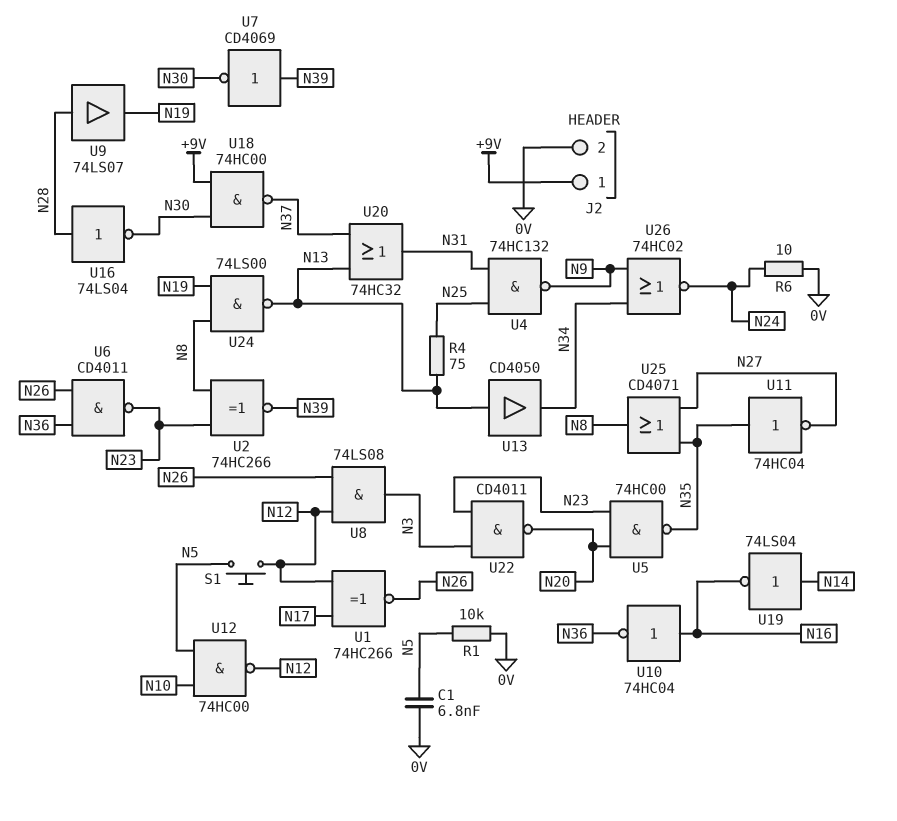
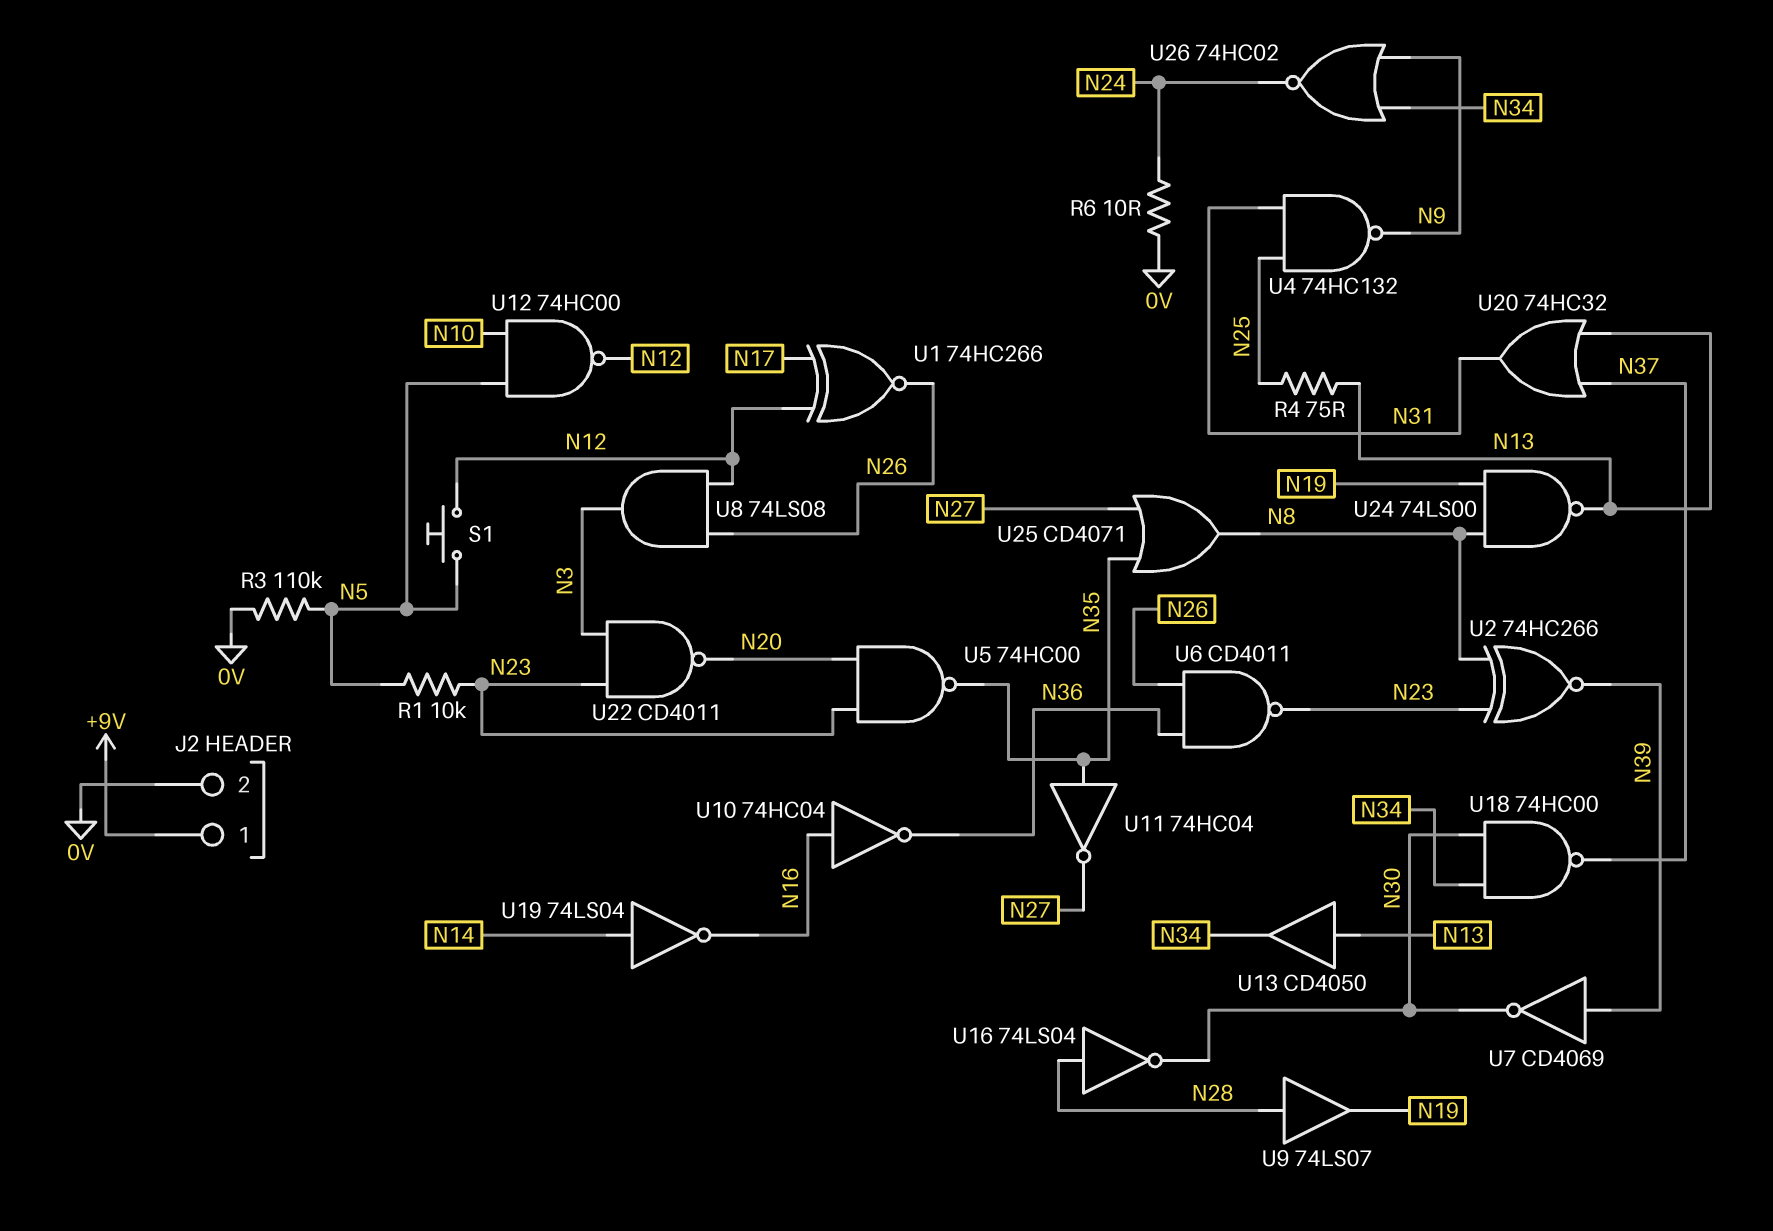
C1: 6.8nF (0V, N5) -> none
R1: 10k (0V, N5) -> 10k (N5, N23)
R3: none -> 110k (0V, N5)
U18: NAND 74HC00 (in +9V, in N30, out N37) -> NAND 74HC00 (in N30, in N34, out N37)

